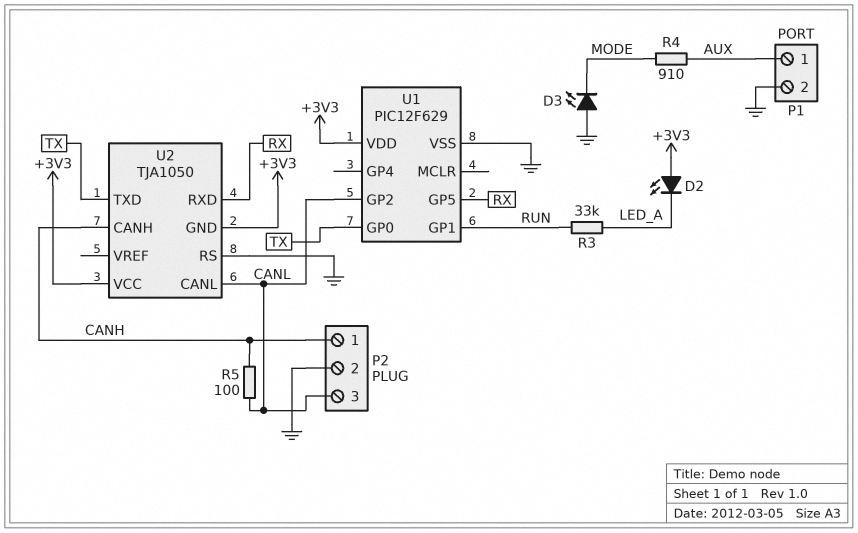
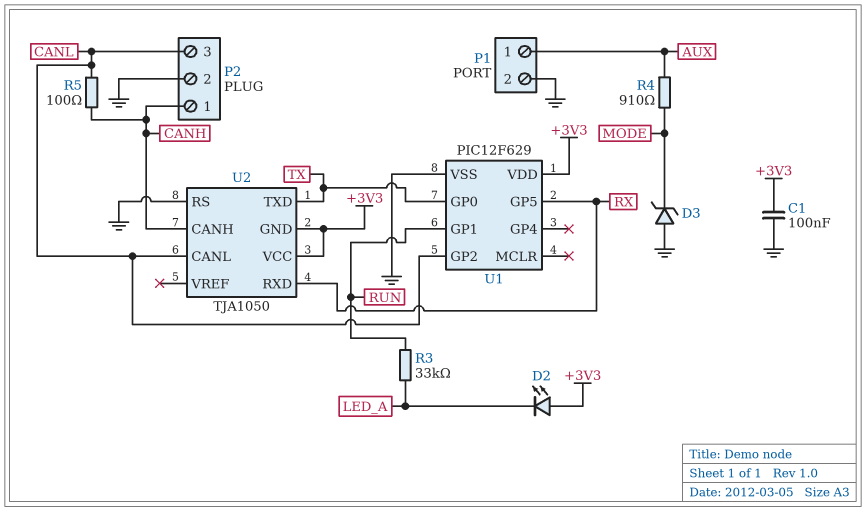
C1: none -> 100nF (+3V3, GND)
D3: LED (A GND, K MODE) -> zener (A GND, K MODE)

